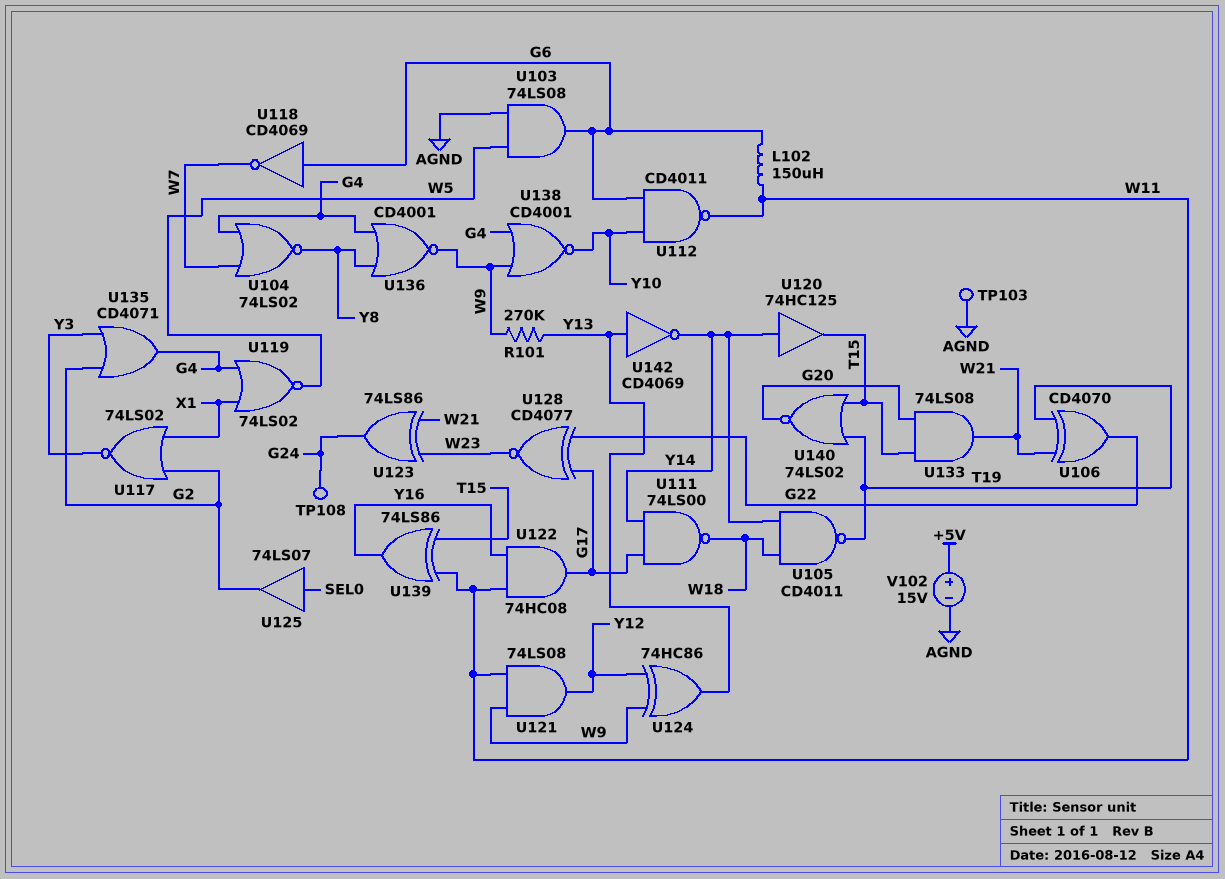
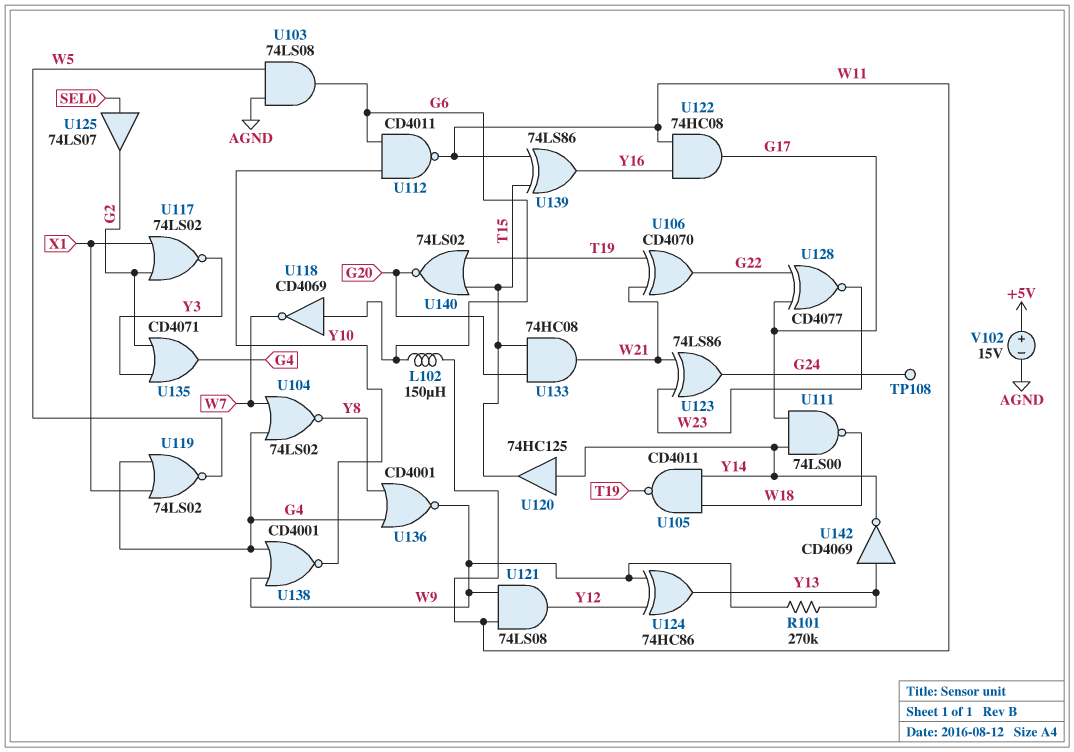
TP103: test point (AGND) -> none
U133: AND 74LS08 (in G20, in T15, out W21) -> AND 74HC08 (in G20, in T15, out W21)

